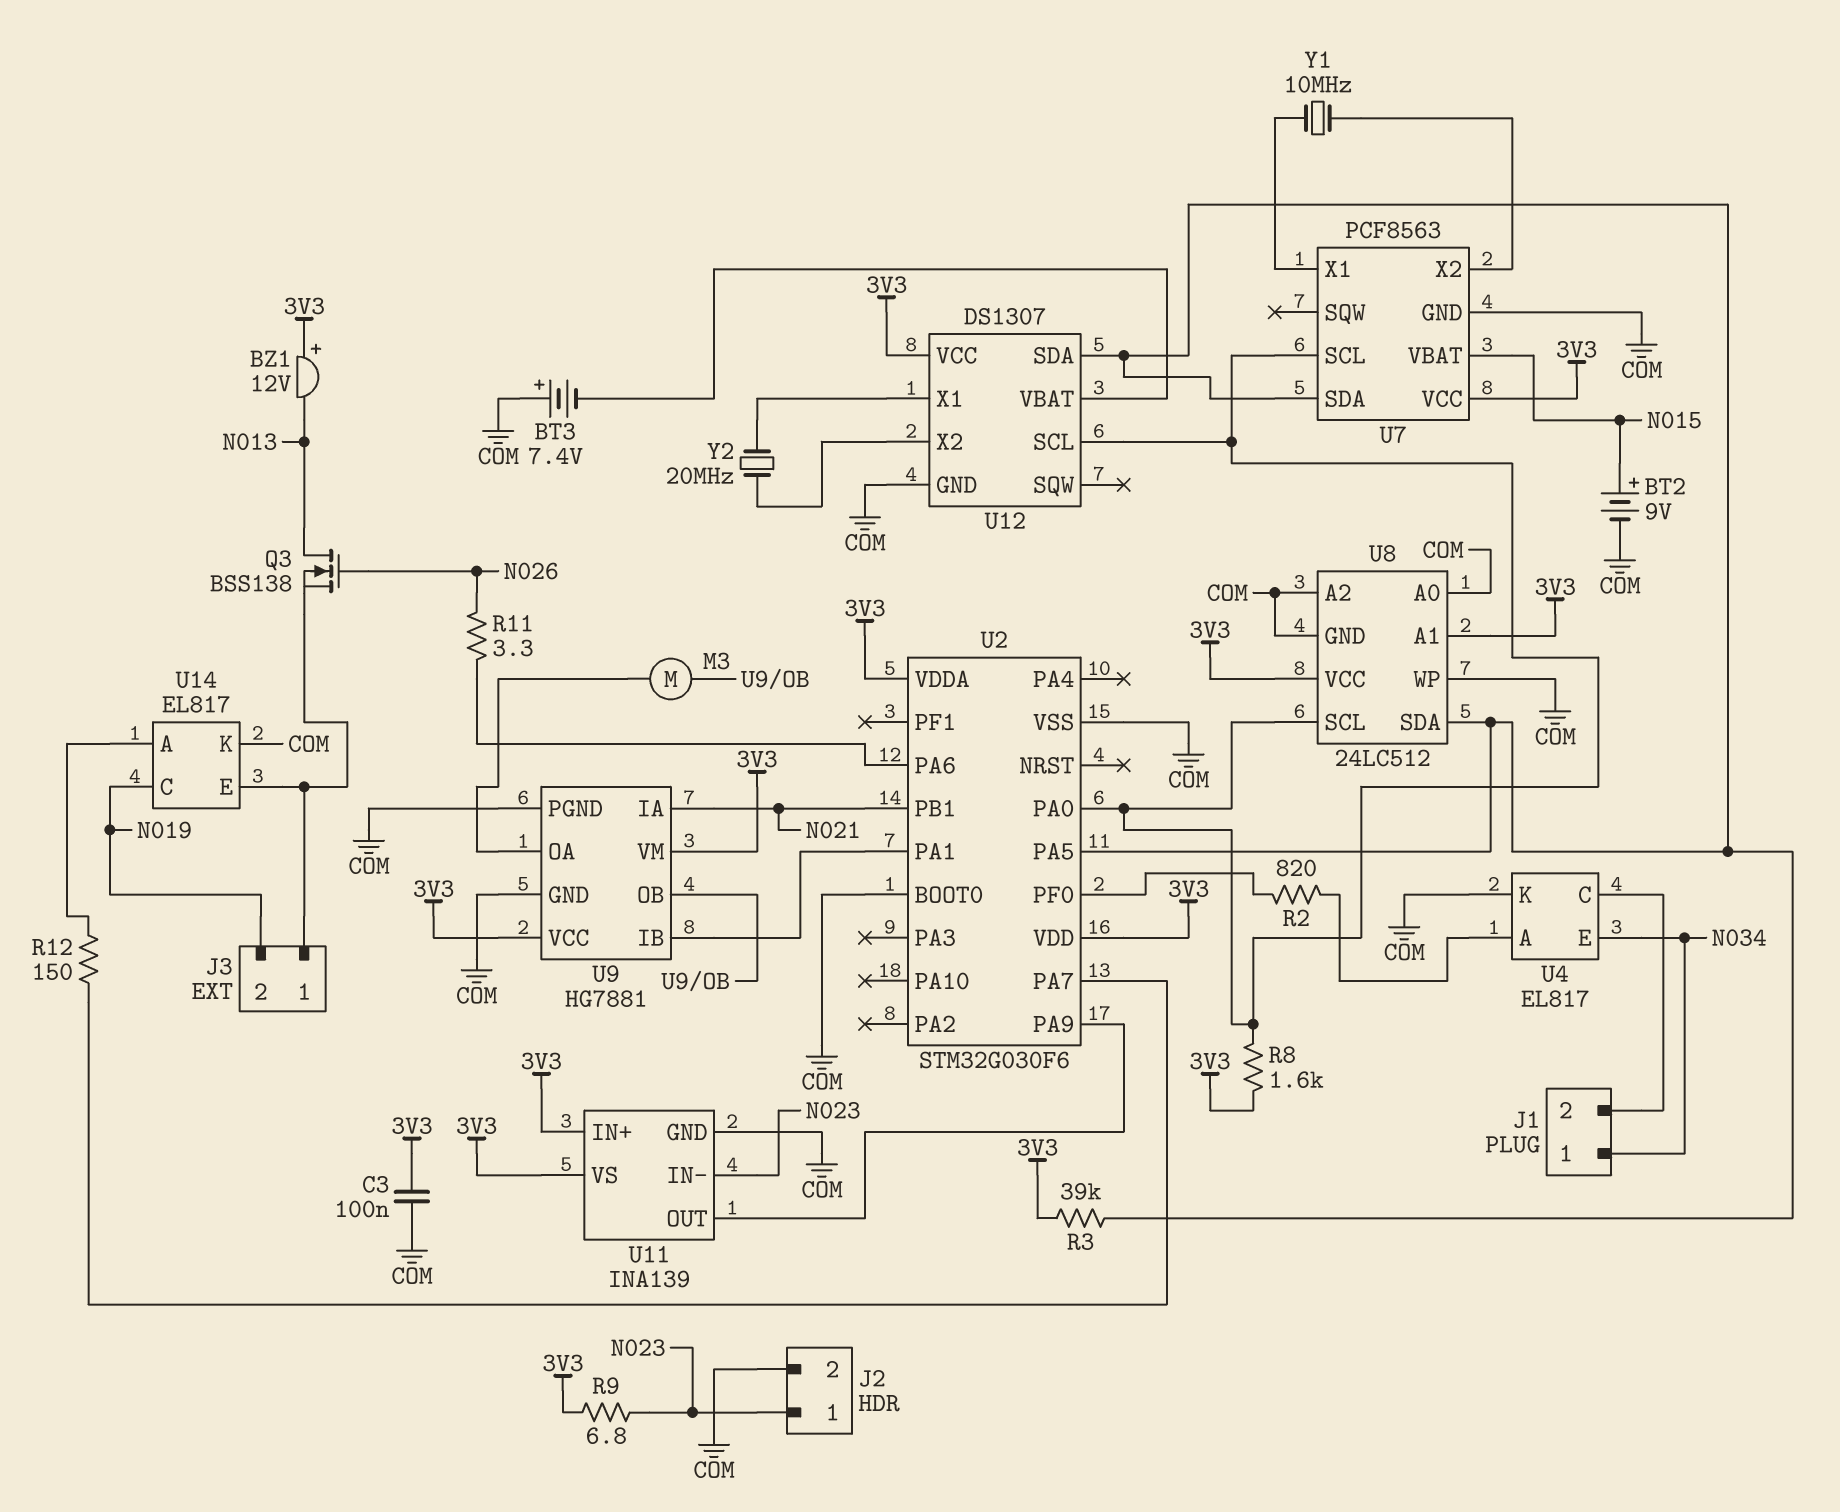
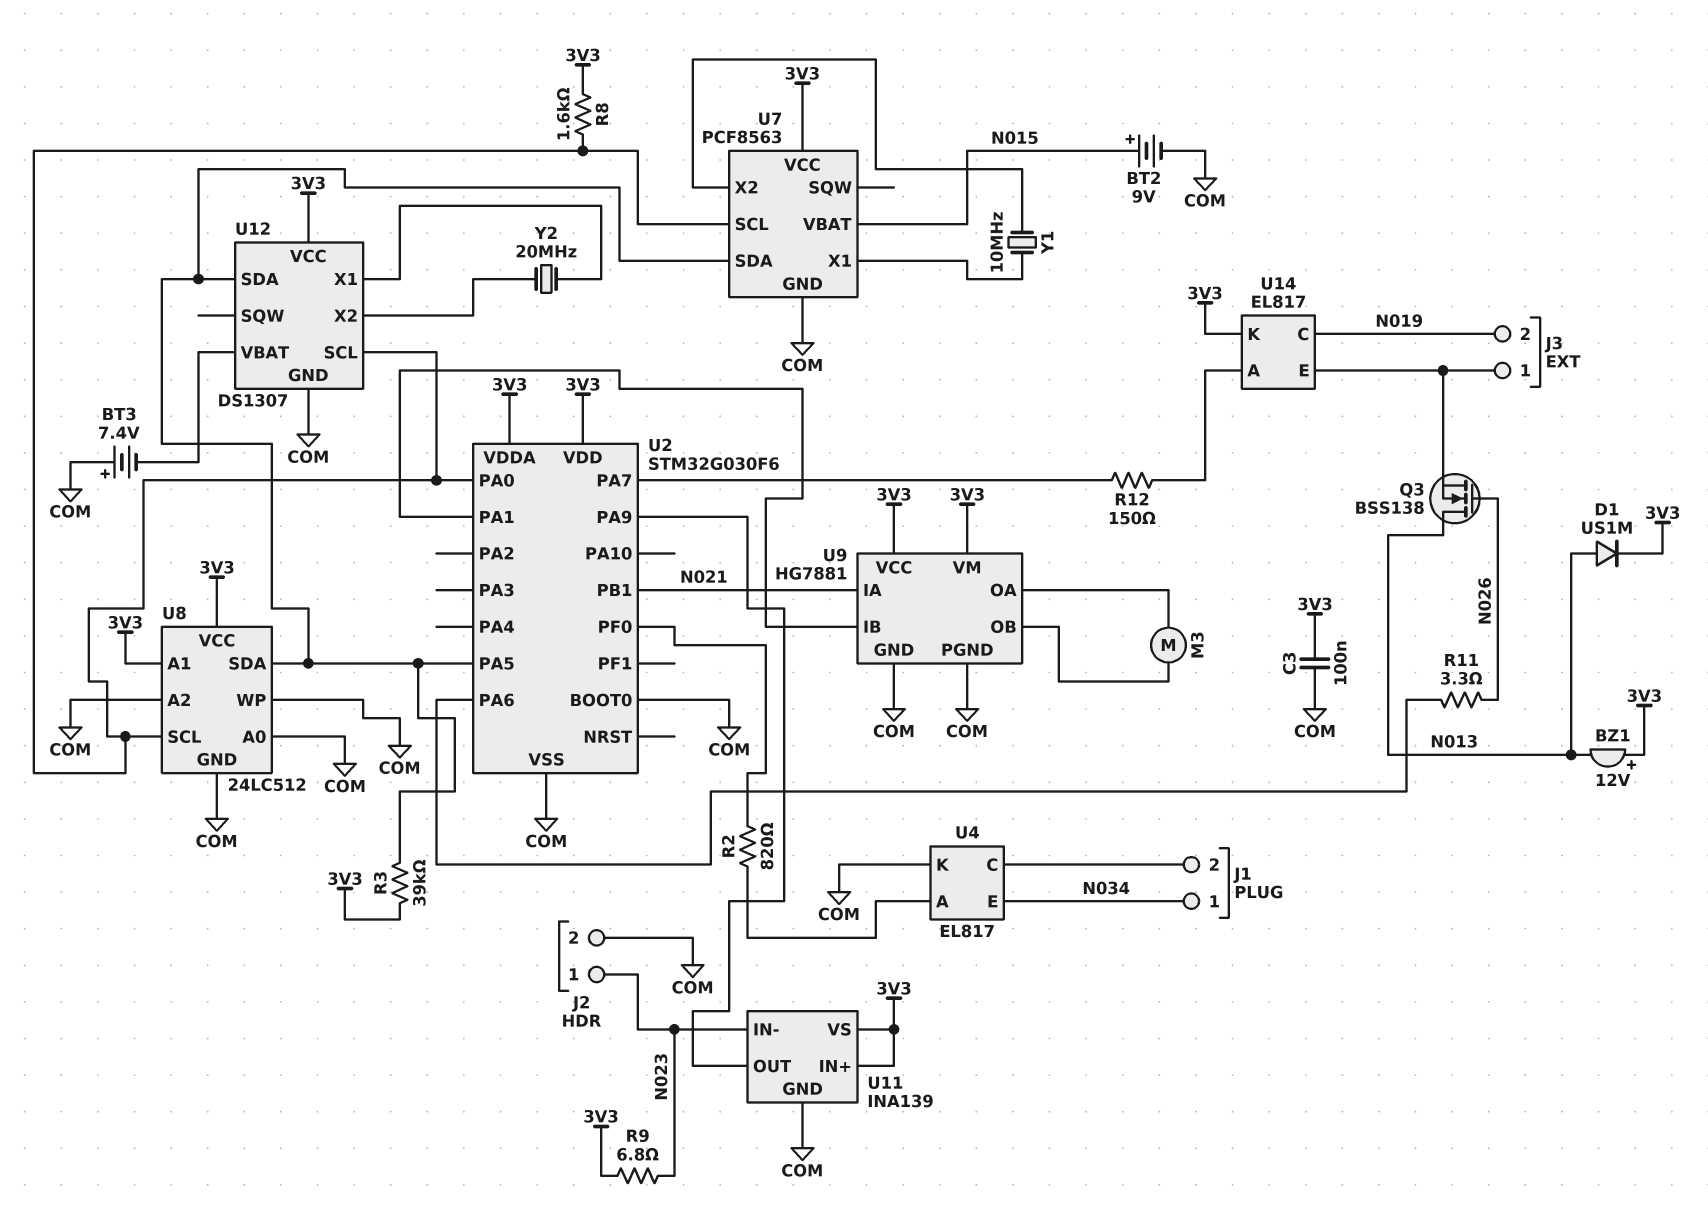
D1: none -> diode US1M (A N013, K 3V3)
U14 pin K: COM -> 3V3

